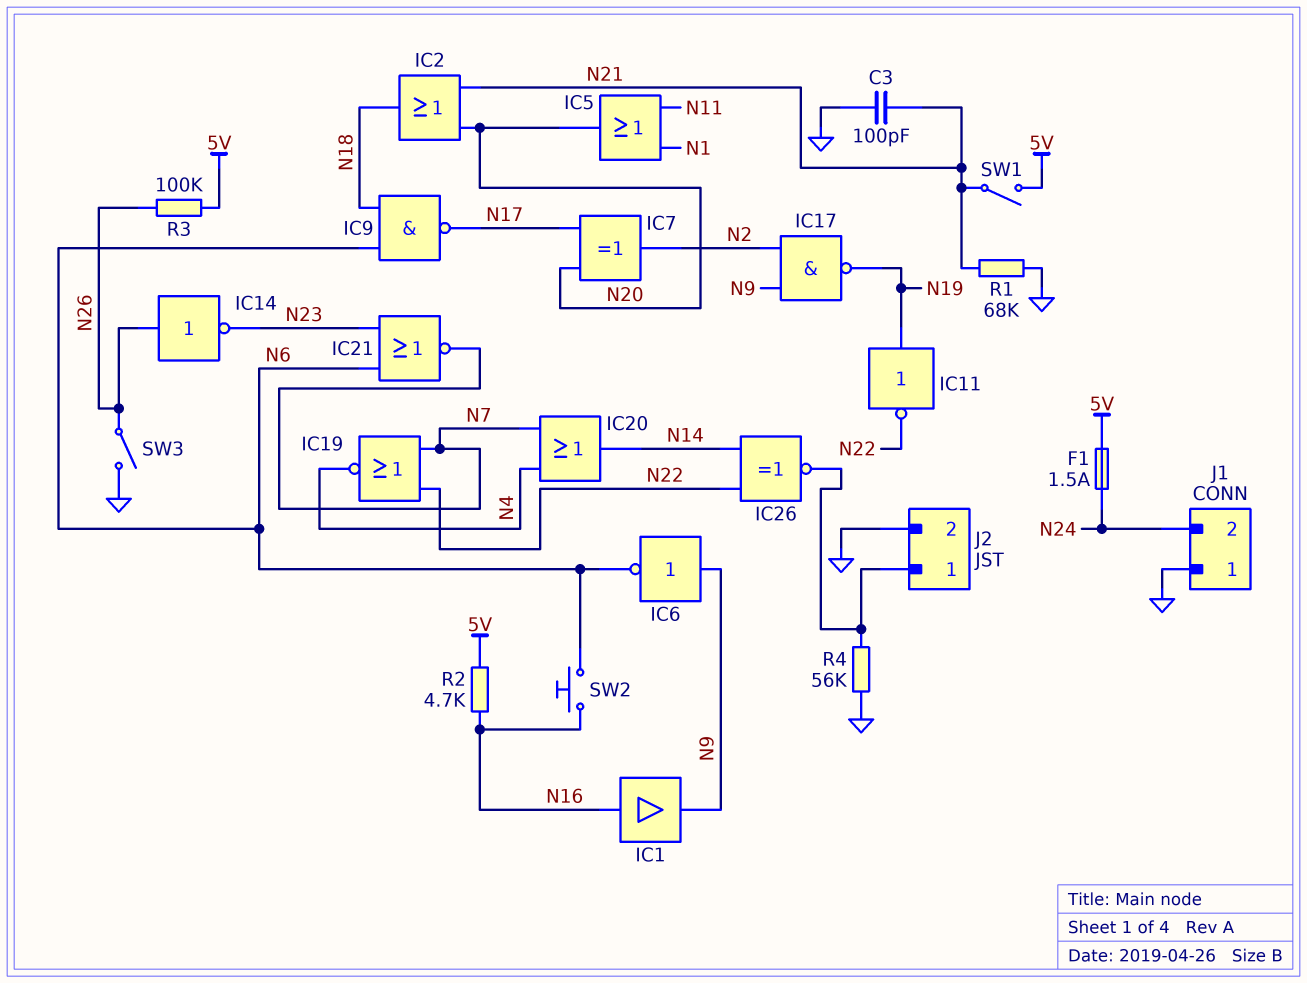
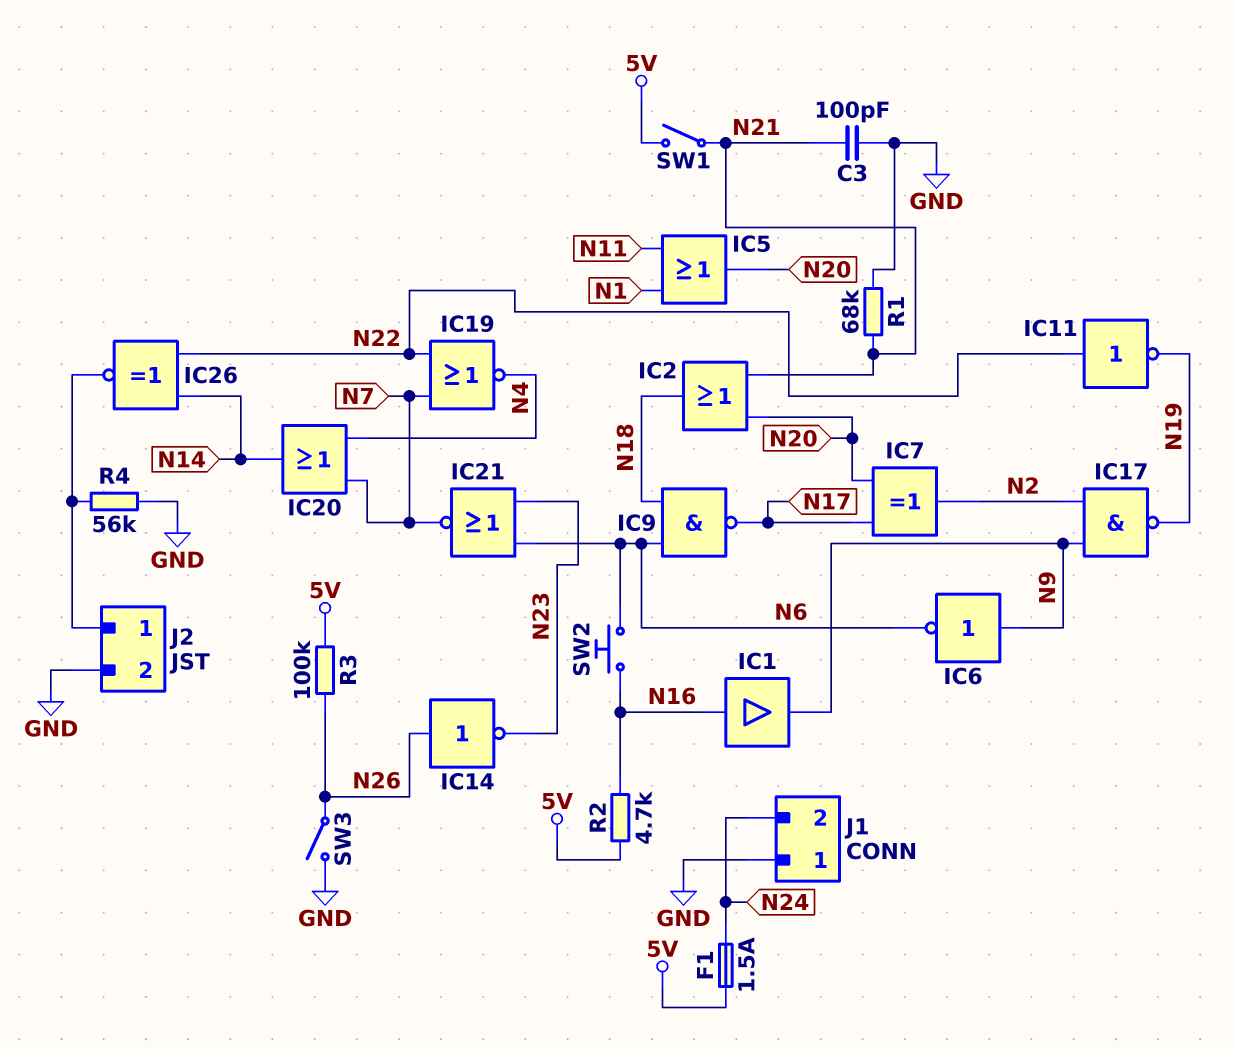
IC11: NOT (in N19, out N22) -> NOT (in N22, out N19)

